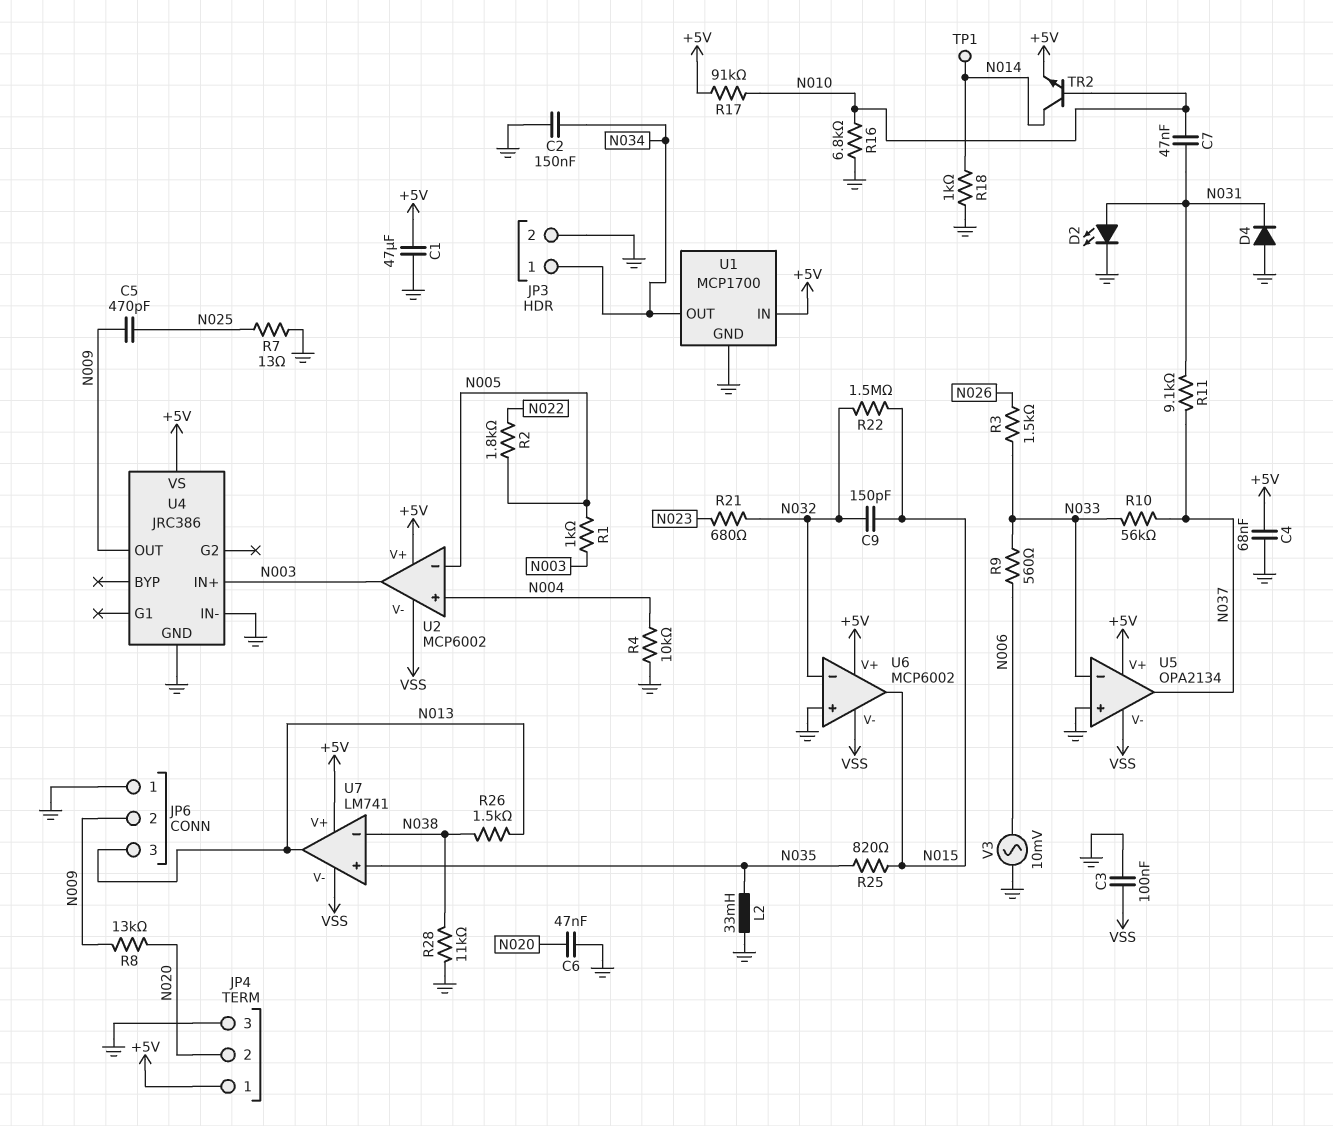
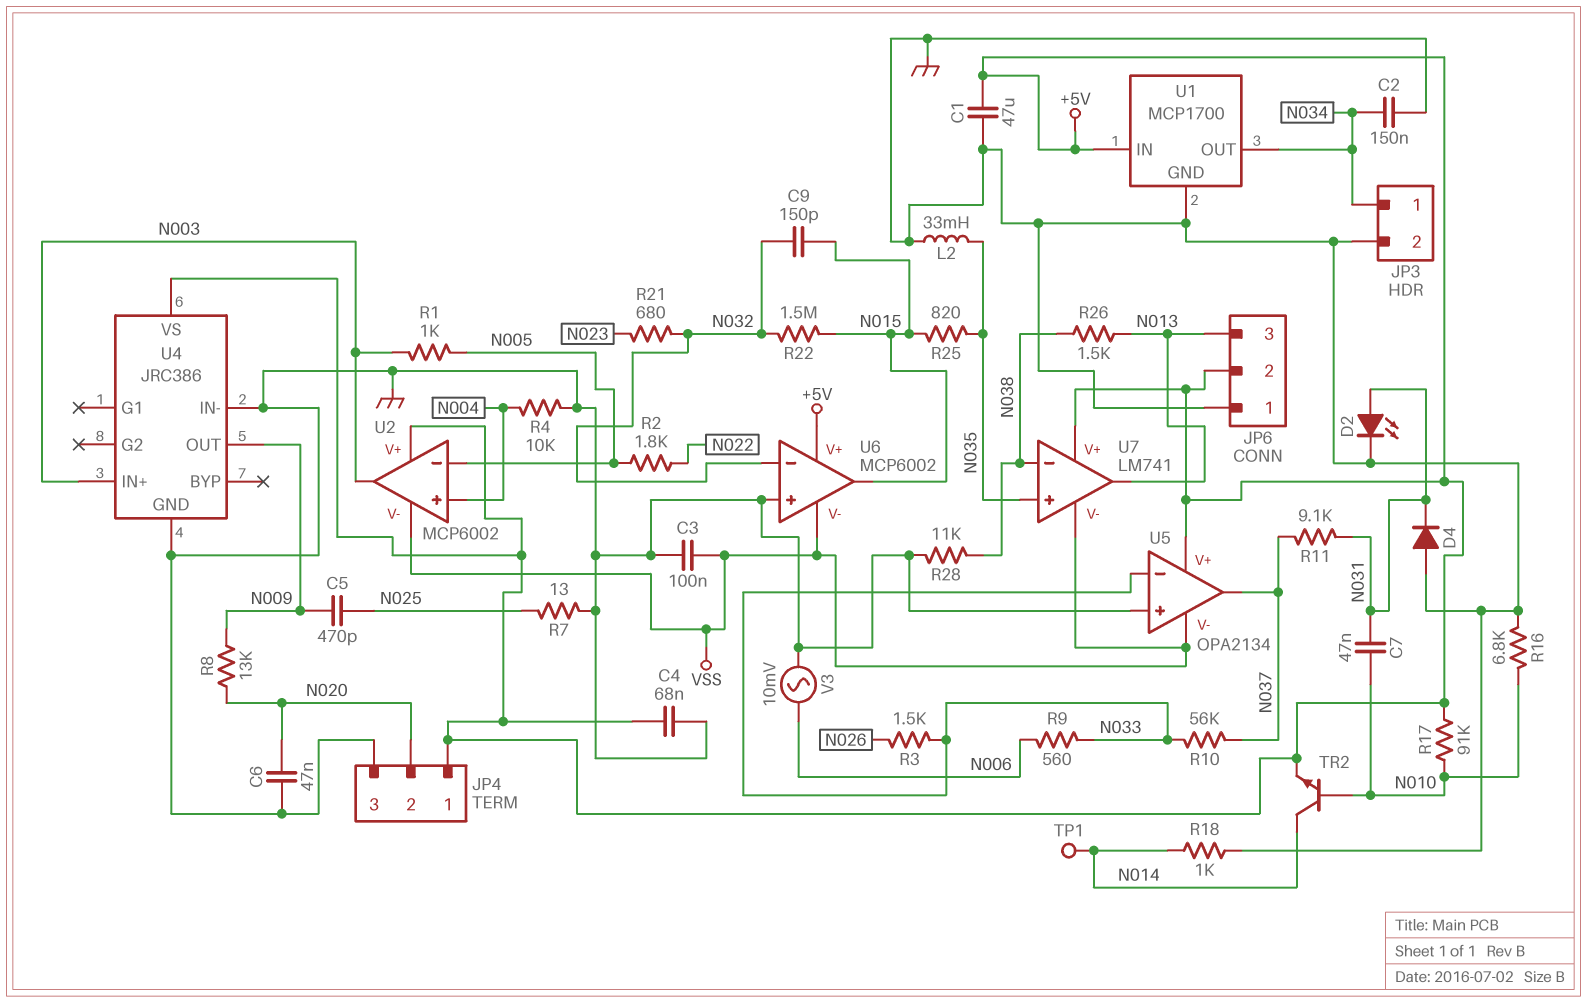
JP6 pin 2: N009 -> +5V

